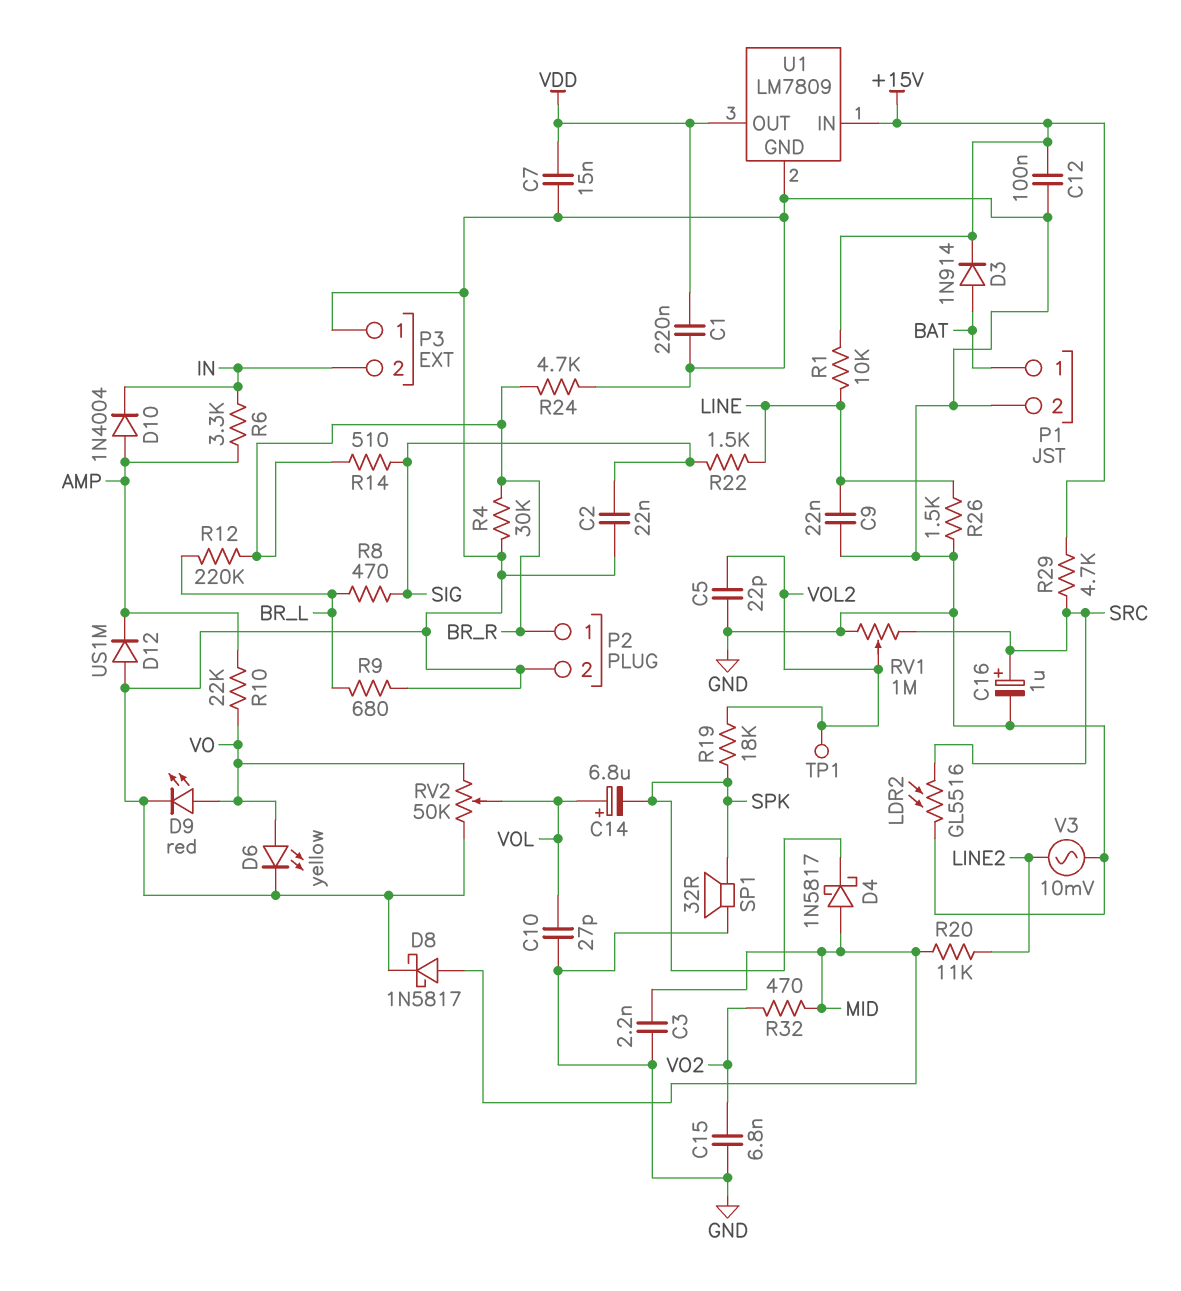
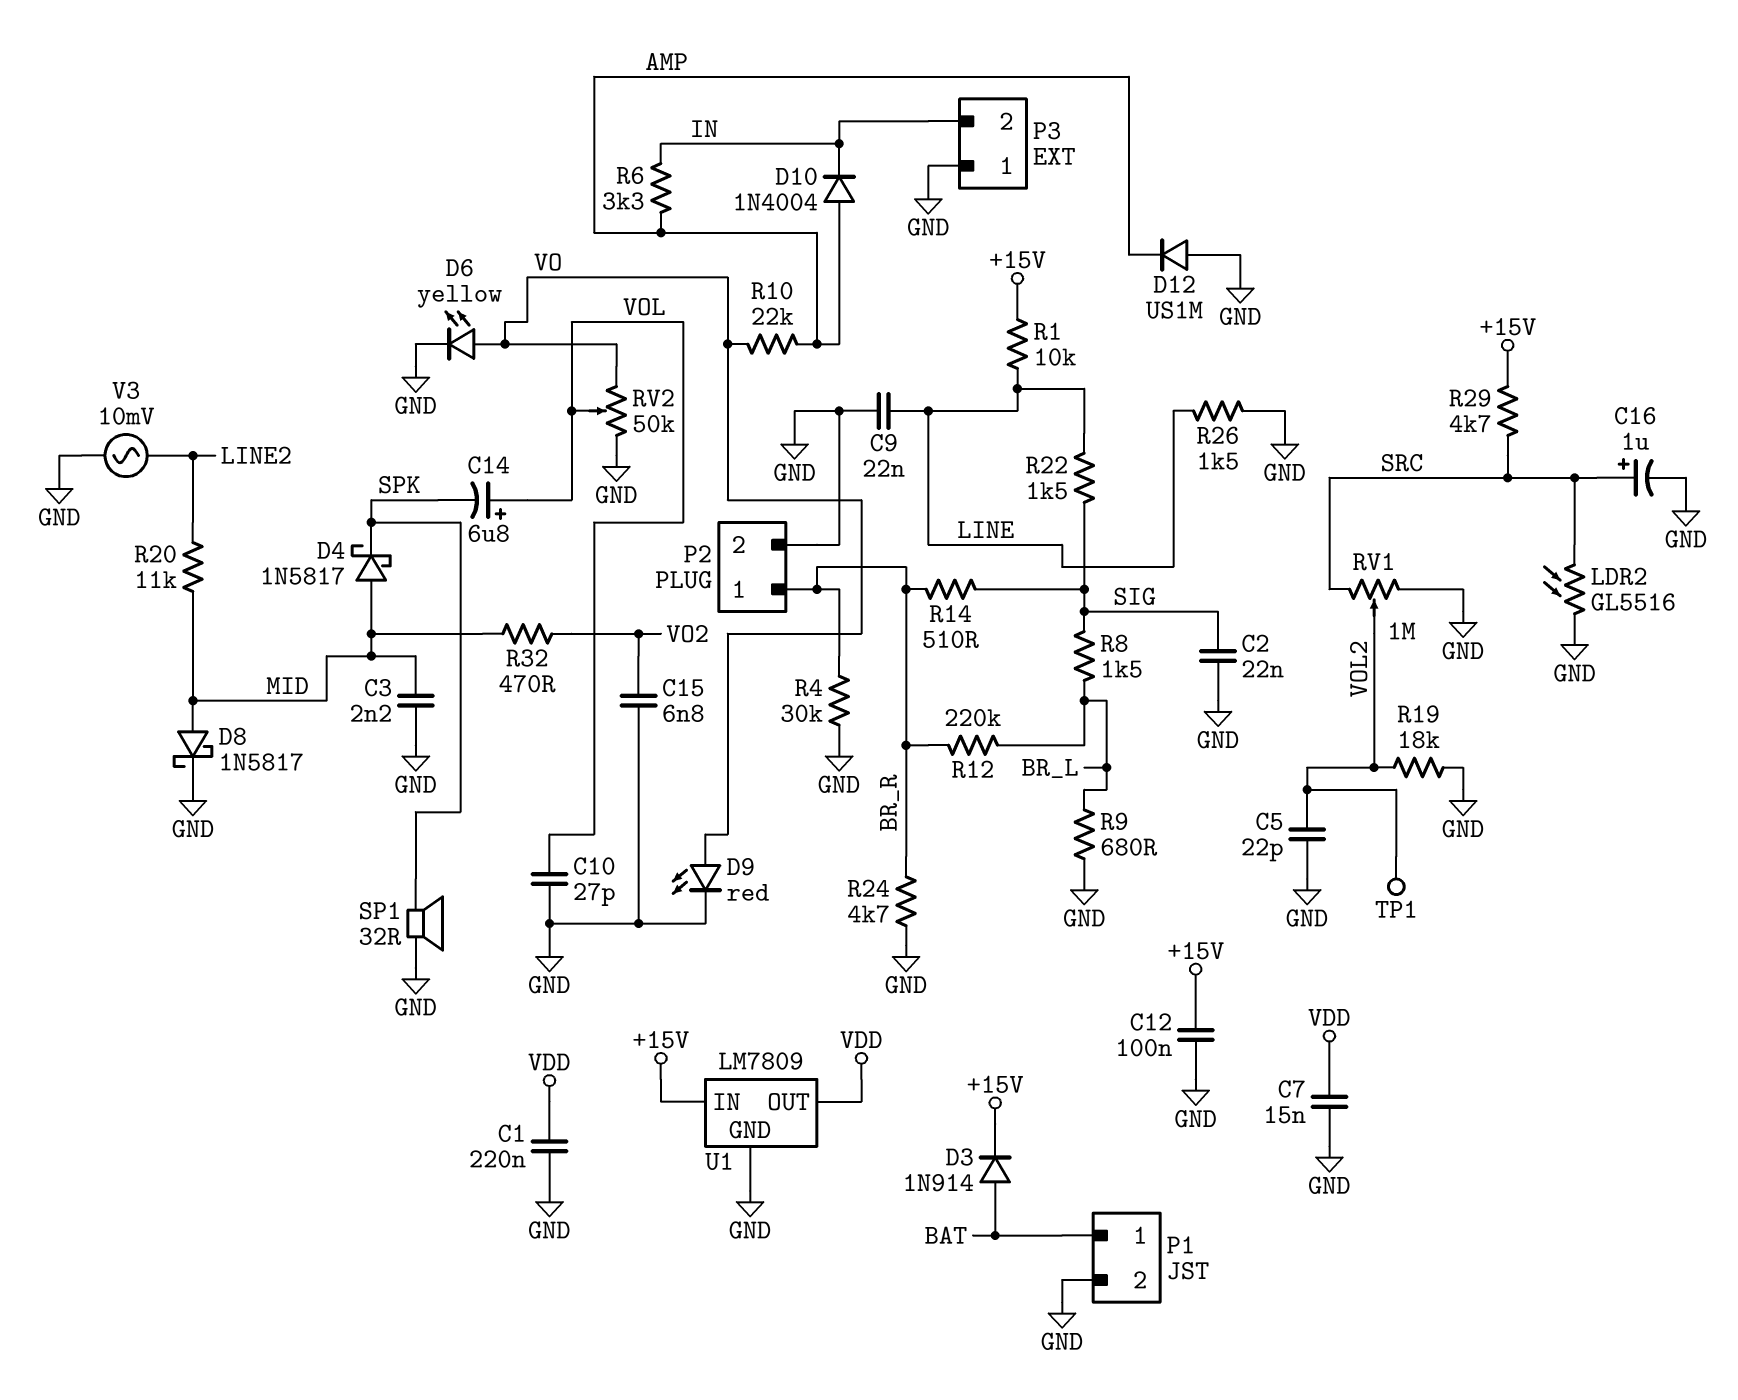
R8: 470 (BR_L, SIG) -> 1.5k (BR_L, SIG)
R19: 18k (SPK, VOL2) -> 18k (GND, VOL2)

